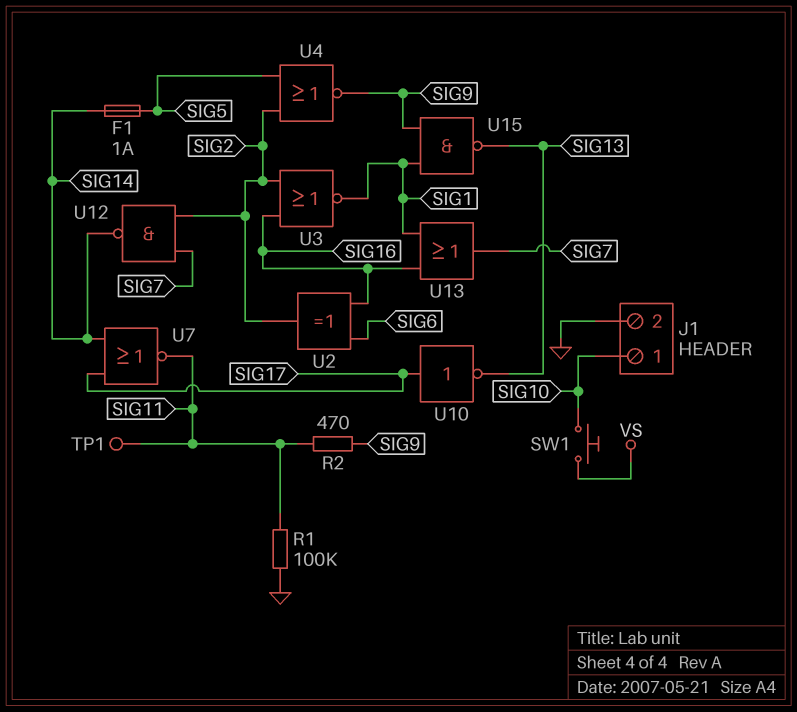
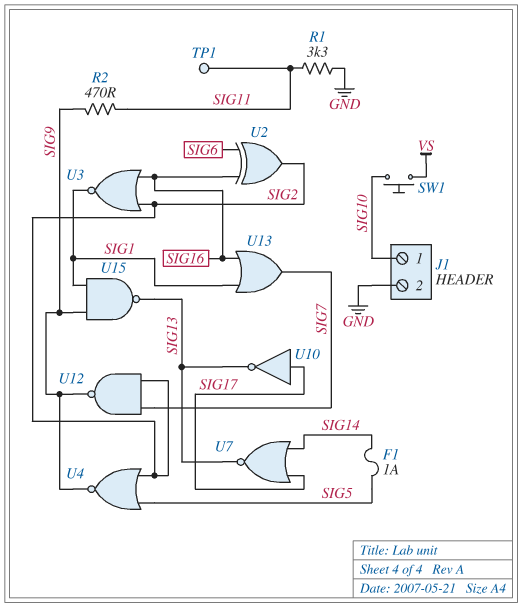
R1: 100k (GND, SIG11) -> 3.3k (GND, SIG11)
U7: NOR (in SIG14, in SIG17, out SIG11) -> NOR (in SIG14, in SIG17, out SIG13)
U12: NAND (in SIG2, in SIG7, out SIG14) -> NAND (in SIG2, in SIG7, out SIG9)

